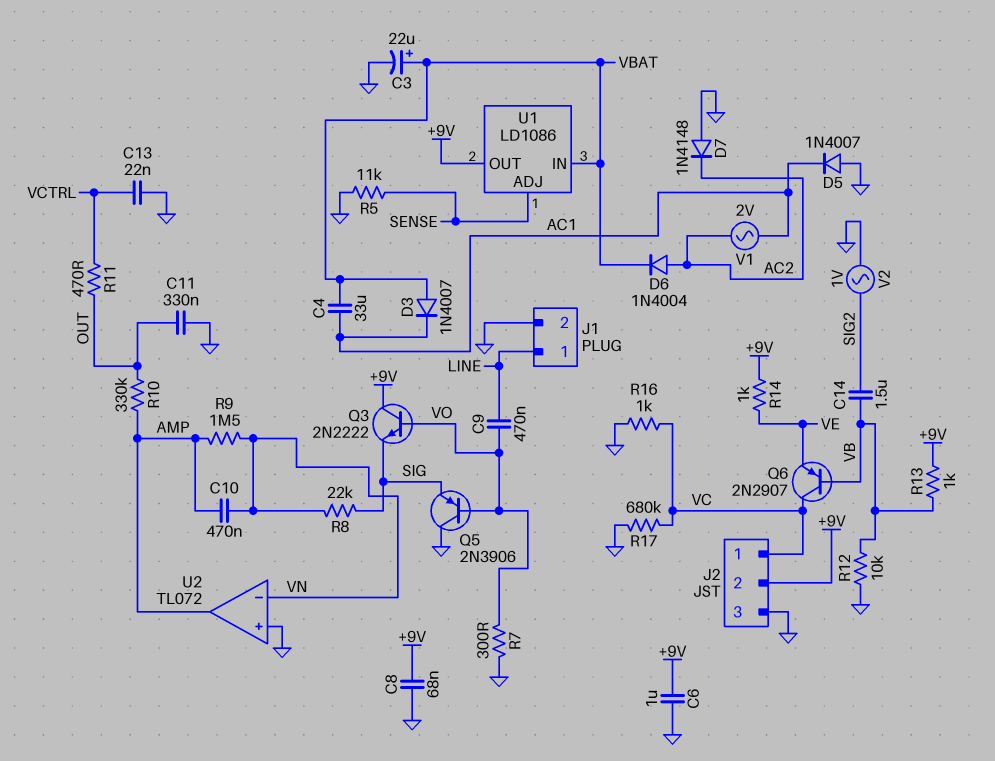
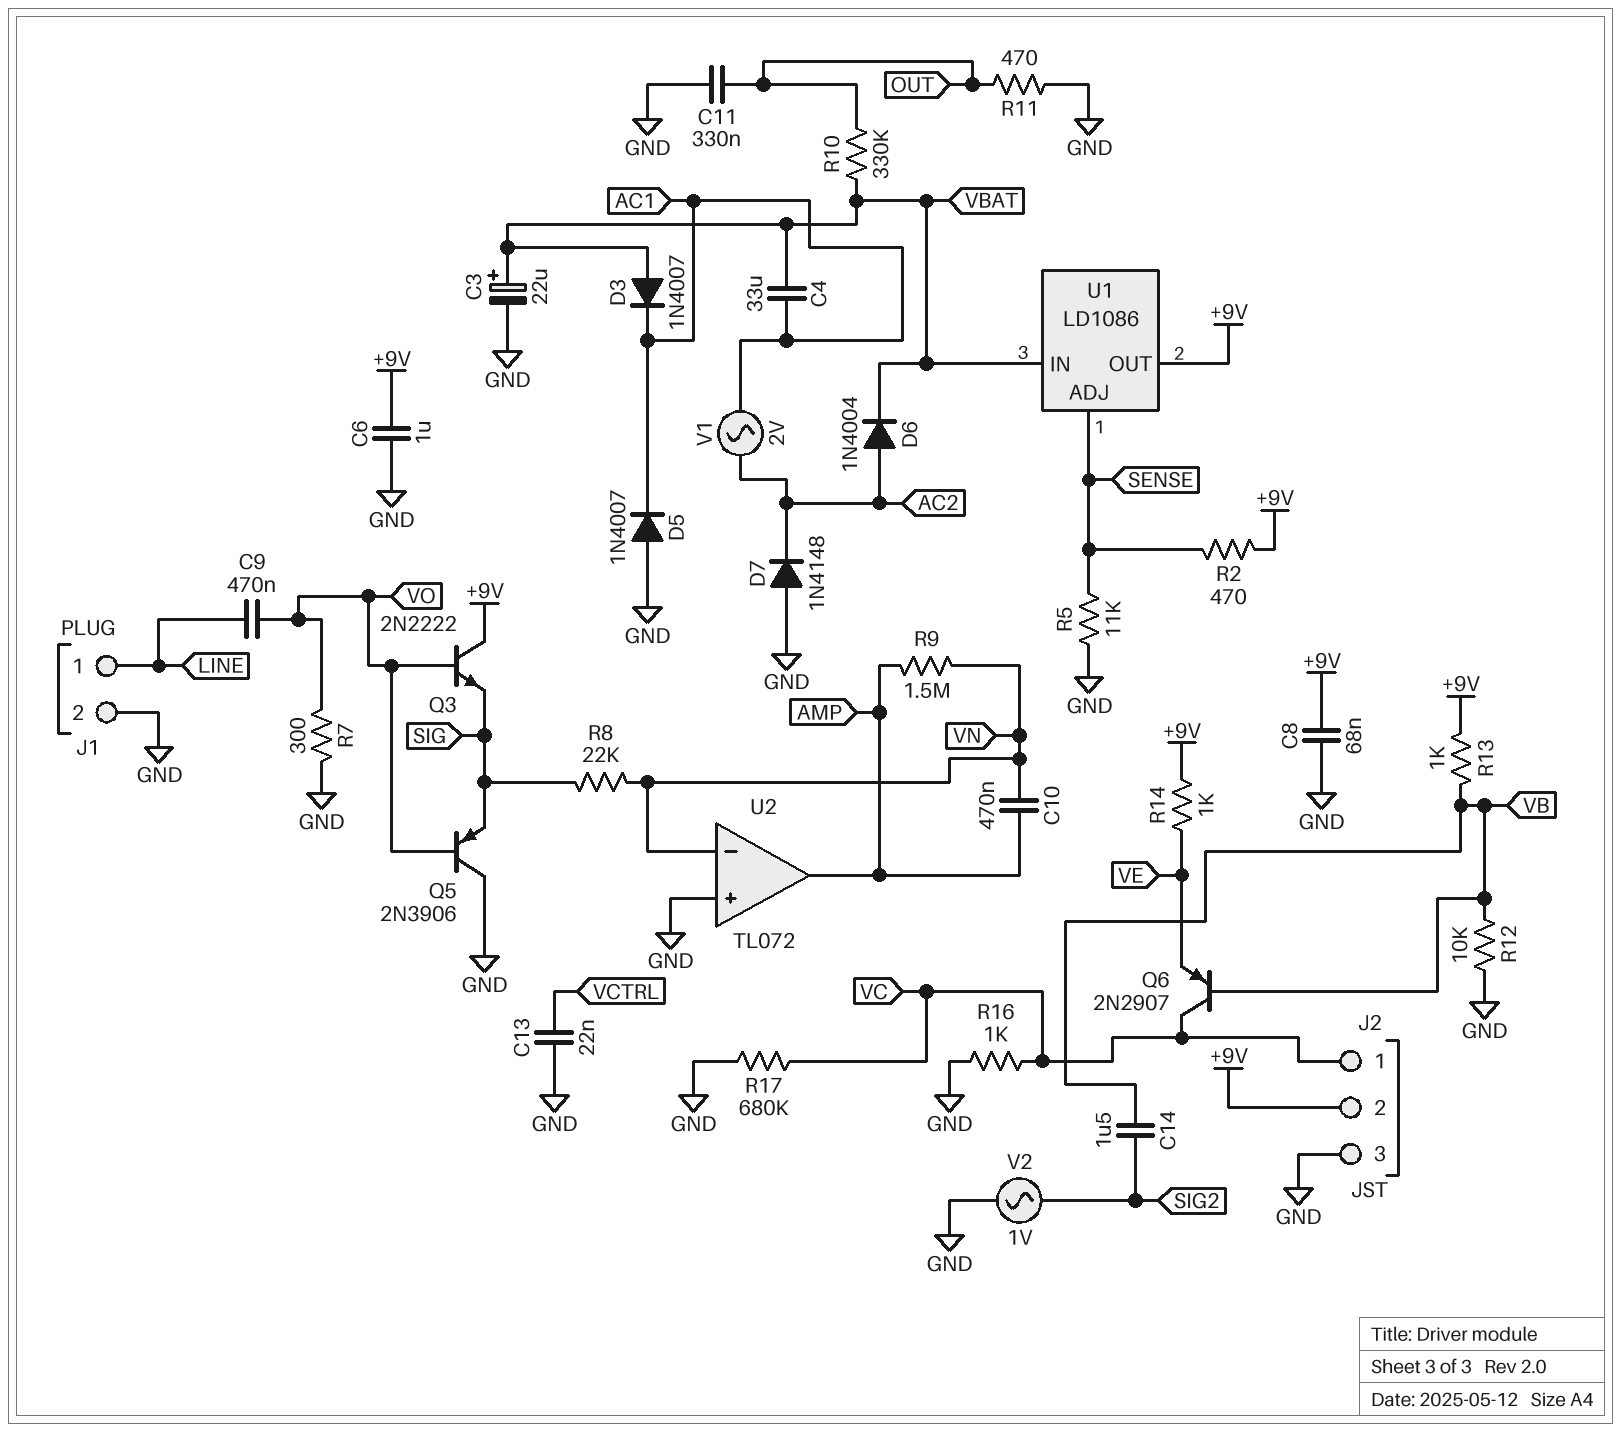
R2: none -> 470 (+9V, SENSE)
R10: 330k (AMP, OUT) -> 330k (OUT, VBAT)
R11: 470 (OUT, VCTRL) -> 470 (GND, OUT)

